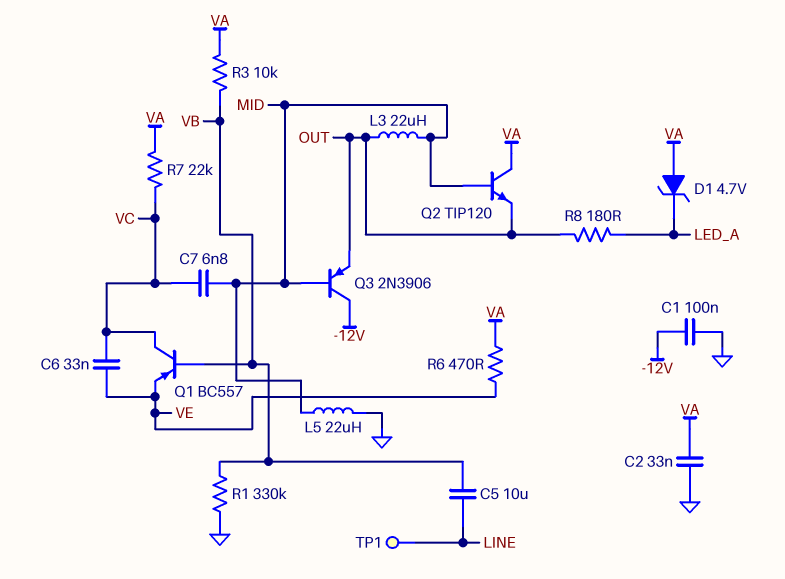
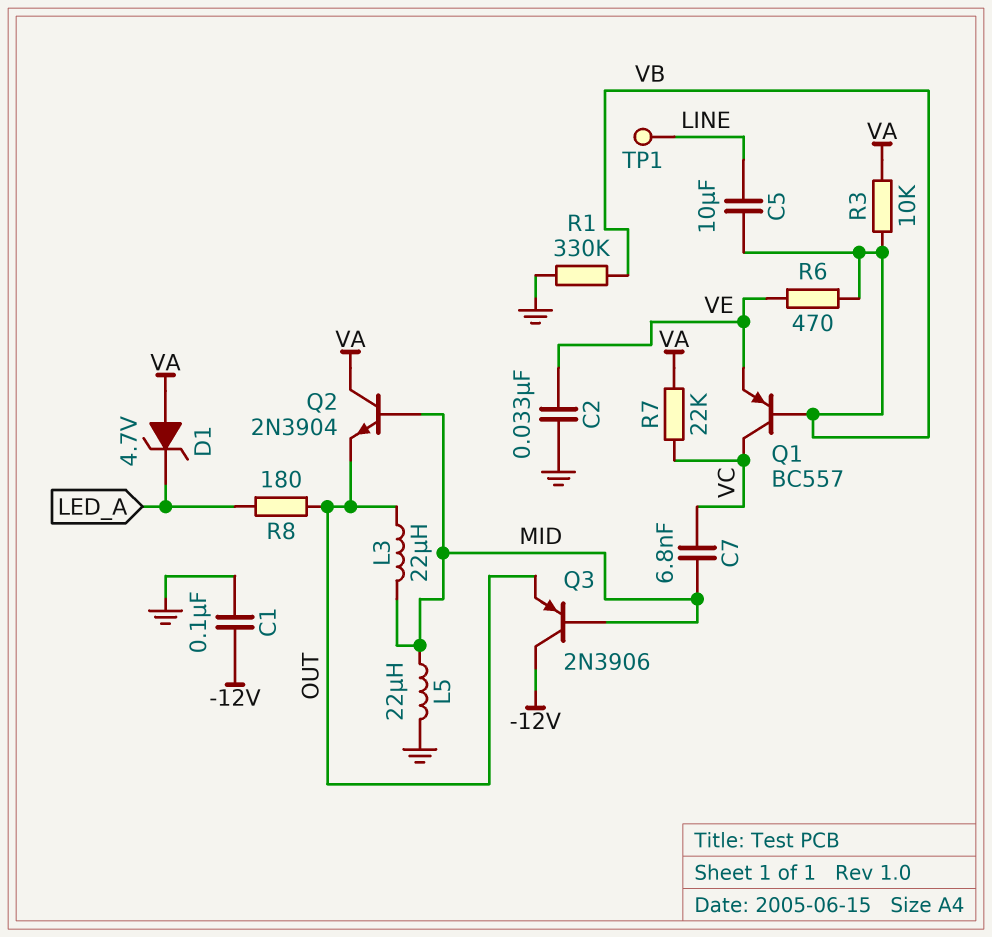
C2: 33nF (GND, VA) -> 33nF (GND, VE)
C6: 33nF (VC, VE) -> none
Q2: NPN TIP120 (B MID, C VA, E OUT) -> NPN 2N3904 (B MID, C VA, E OUT)
R6: 470 (VA, VE) -> 470 (VB, VE)

